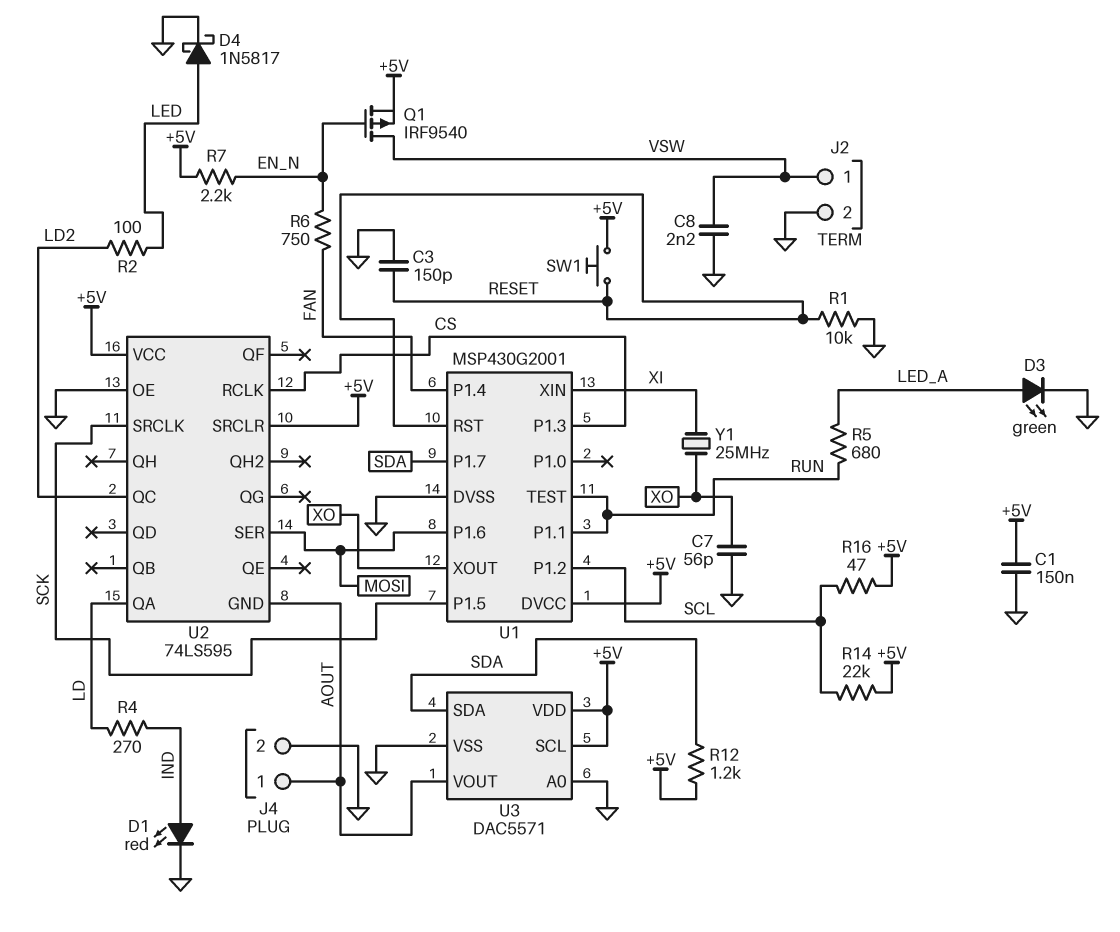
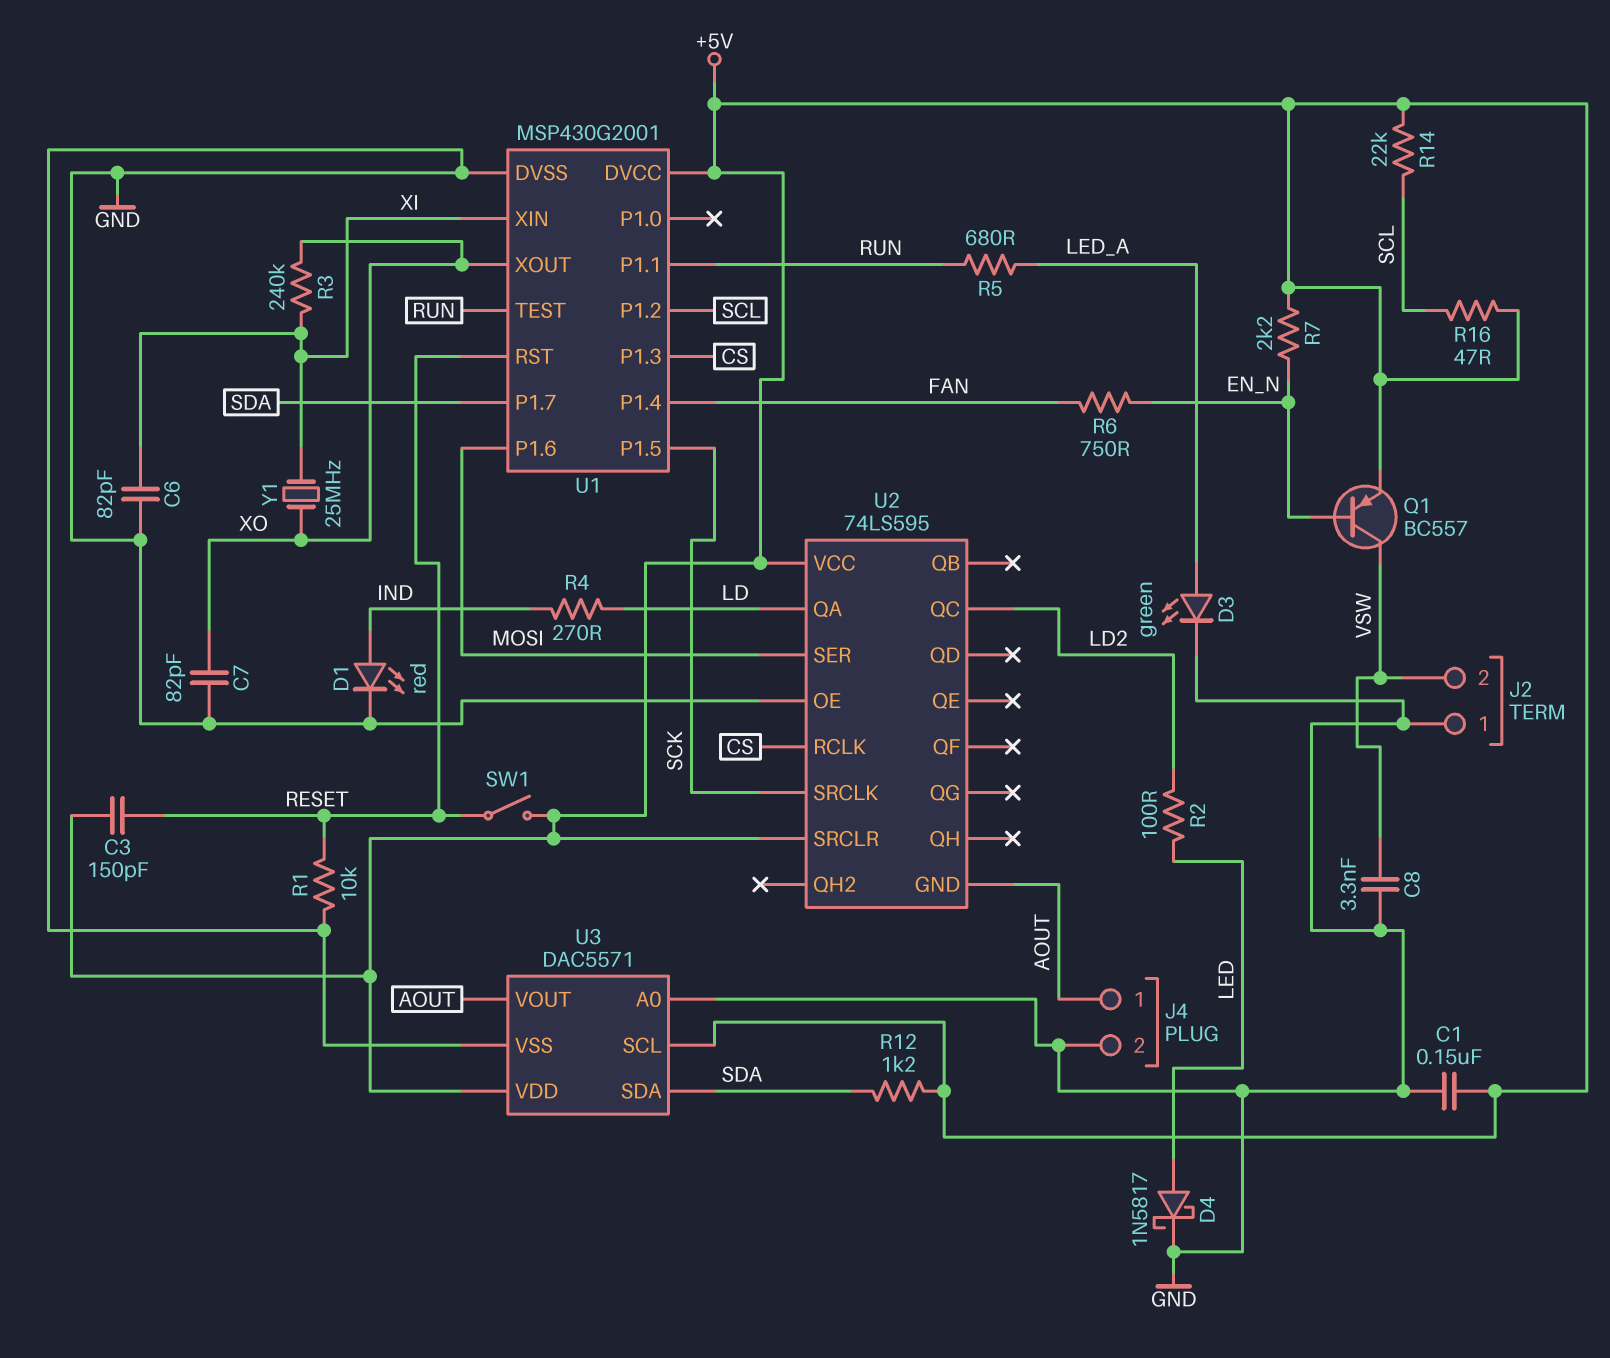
C3: 150pF (GND, RESET) -> 150pF (+5V, RESET)
C6: none -> 82pF (GND, XI)
C7: 56pF (GND, XO) -> 82pF (GND, XO)
C8: 2.2nF (GND, VSW) -> 3.3nF (GND, VSW)
J2 pin 1: VSW -> GND
J2 pin 2: GND -> VSW
Q1: PMOS IRF9540 (G EN_N, D VSW, S +5V) -> PNP BC557 (B EN_N, C VSW, E +5V)
R3: none -> 240k (XI, XO)
SW1: button (+5V, RESET) -> switch (+5V, RESET)

